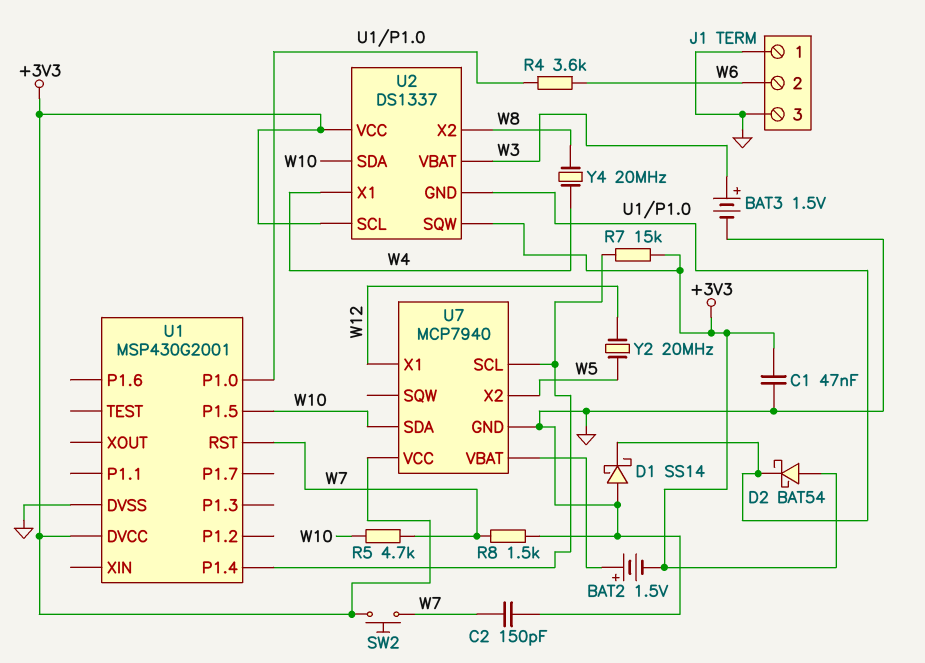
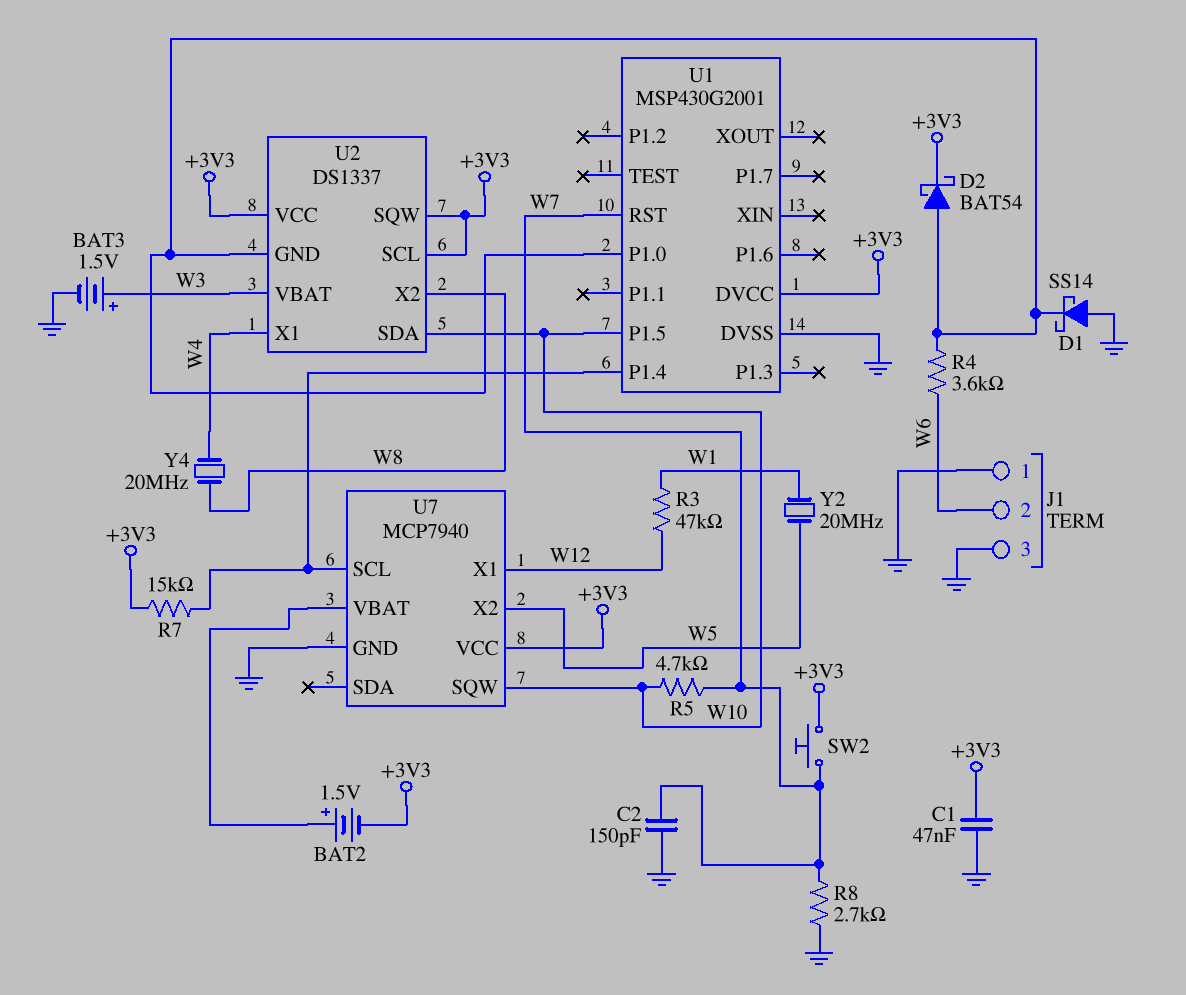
D2: schottky BAT54 (A +3V3, K U1/P1.0) -> schottky BAT54 (A U1/P1.0, K +3V3)
R3: none -> 47k (W1, W12)
R8: 1.5k (GND, W7) -> 2.7k (GND, W7)
U7 pin SDA: W10 -> none
U7 pin SQW: none -> W10
Y2: 20MHz (W5, W12) -> 20MHz (W1, W5)

